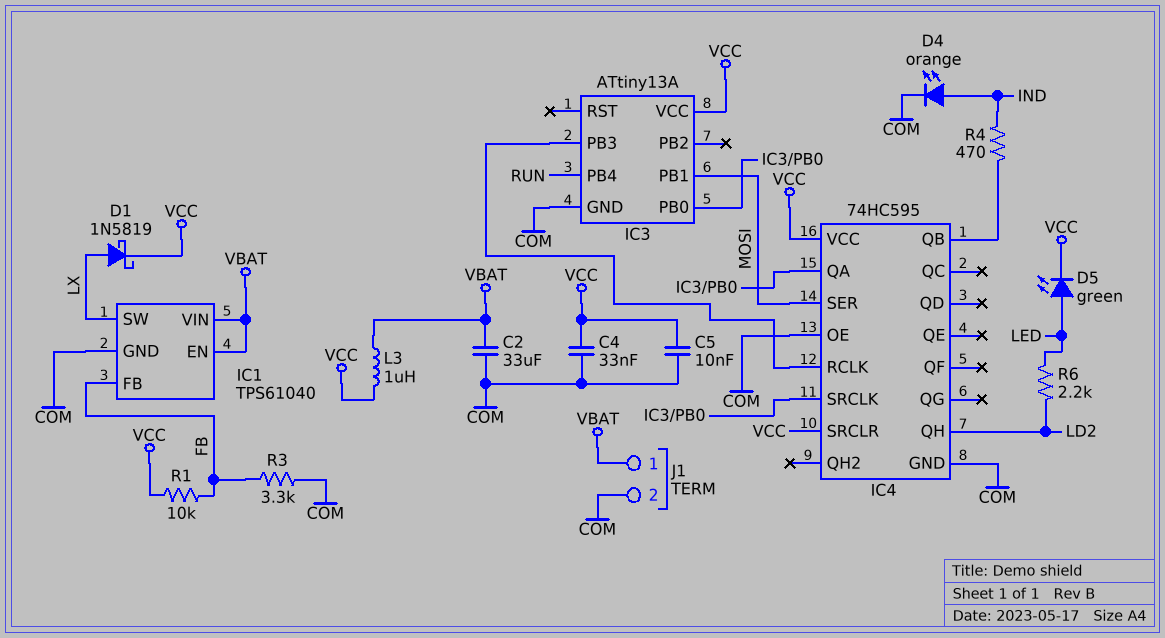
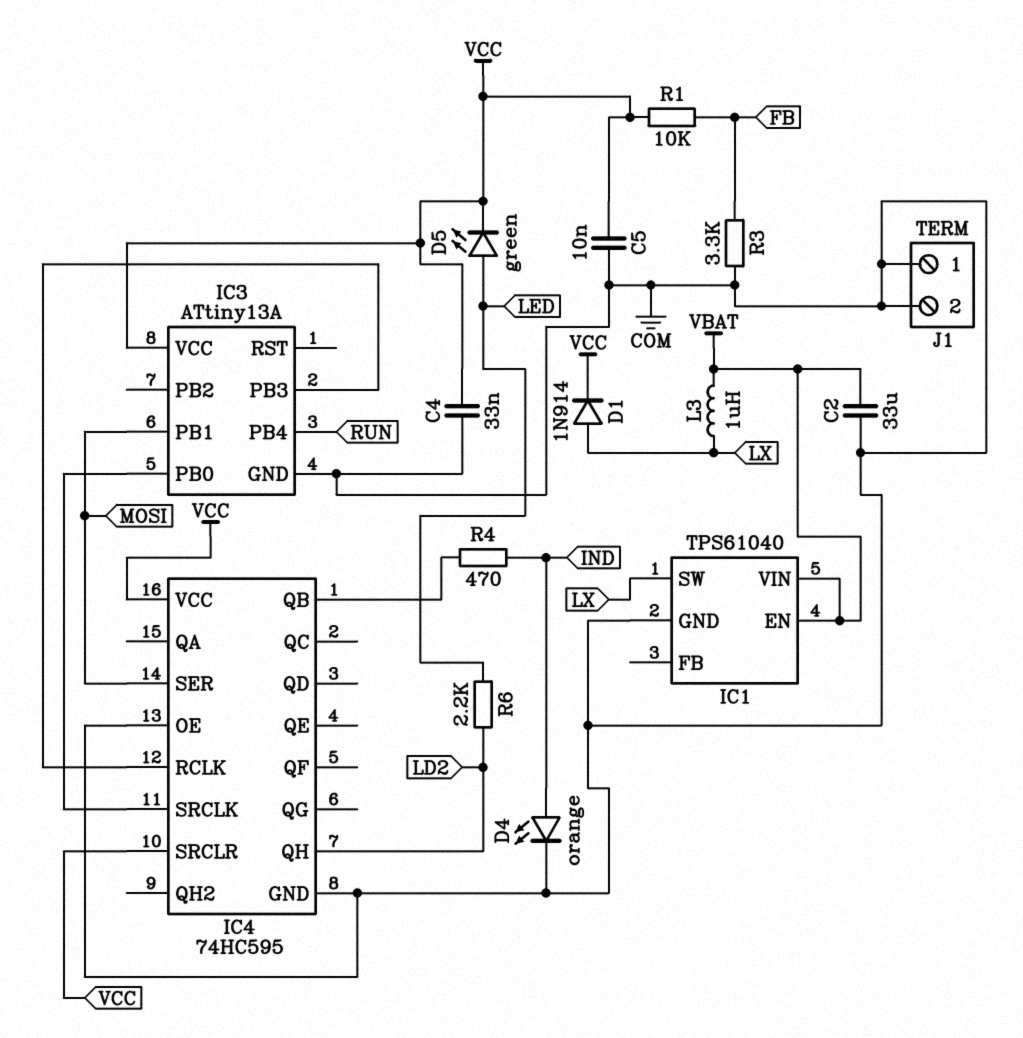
D1: schottky 1N5819 (A LX, K VCC) -> diode 1N914 (A LX, K VCC)
IC1 pin FB: FB -> none
IC4 pin QA: IC3/PB0 -> none
J1 pin 1: VBAT -> COM
L3: 1uH (VBAT, VCC) -> 1uH (LX, VBAT)

